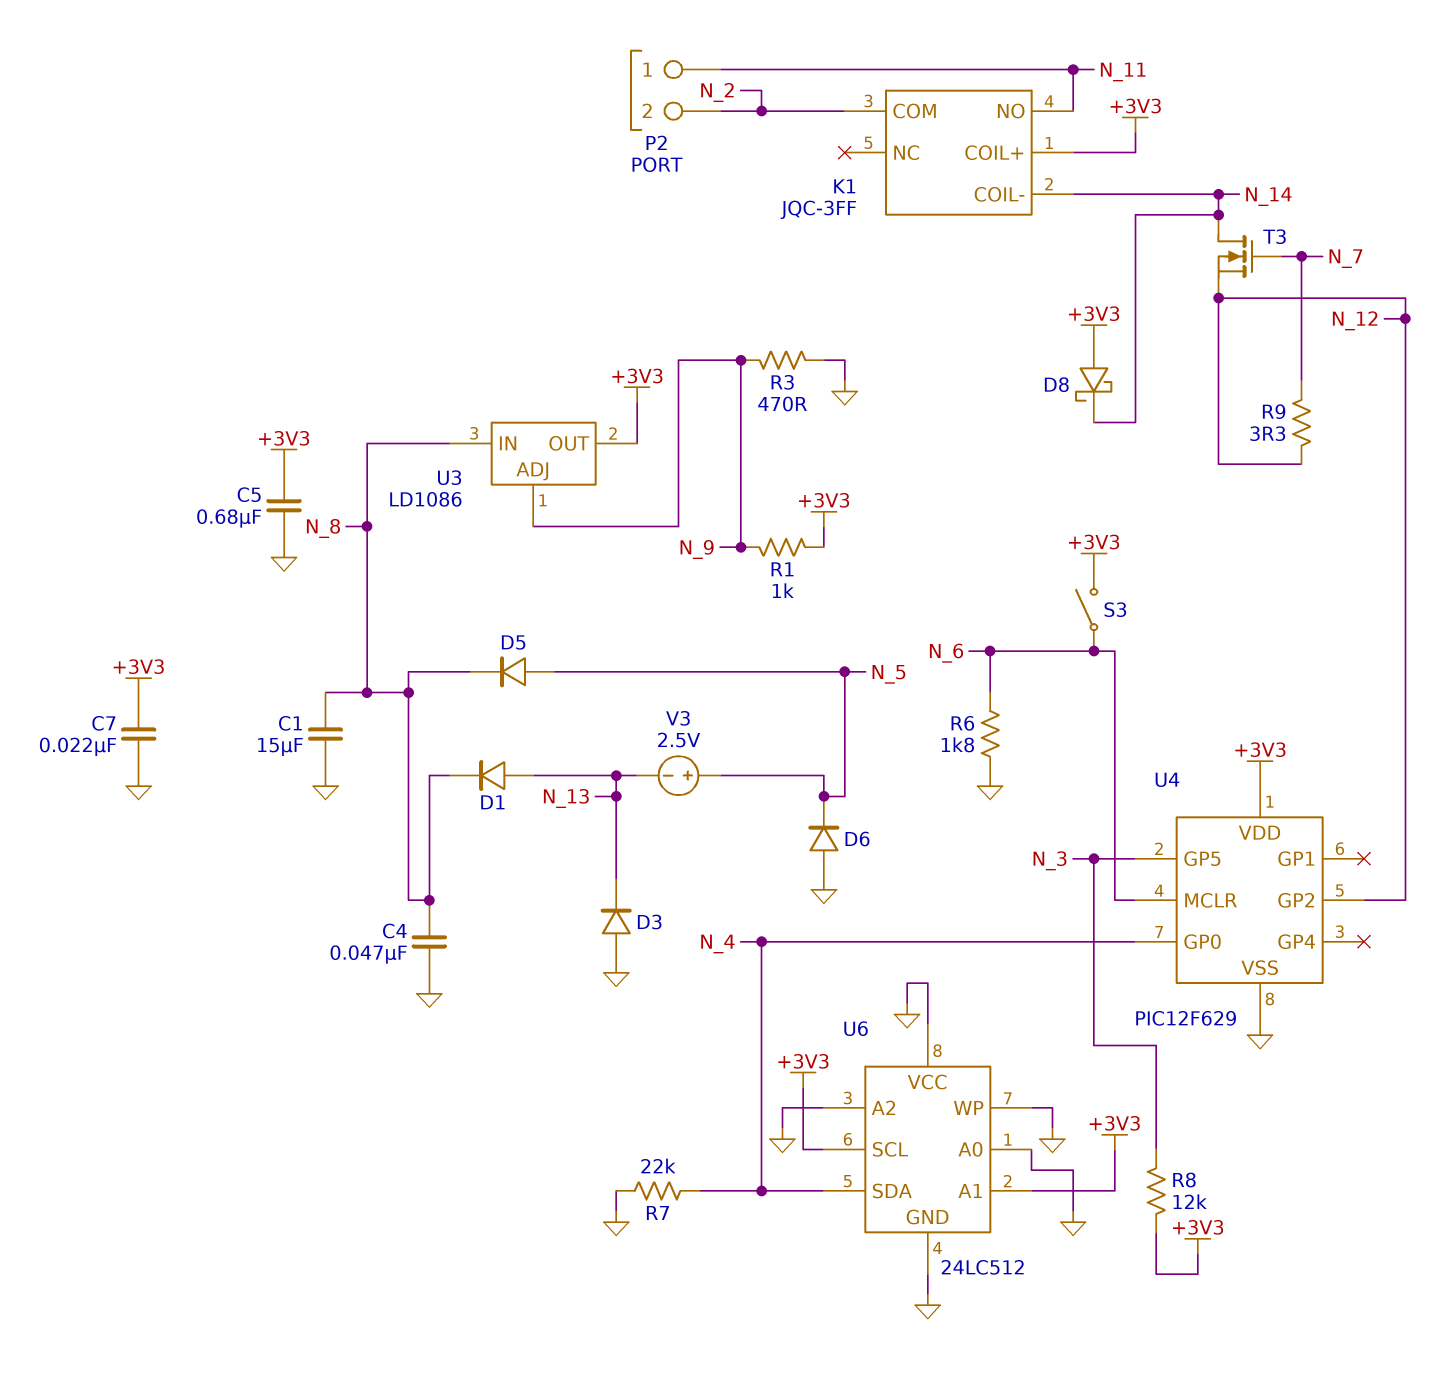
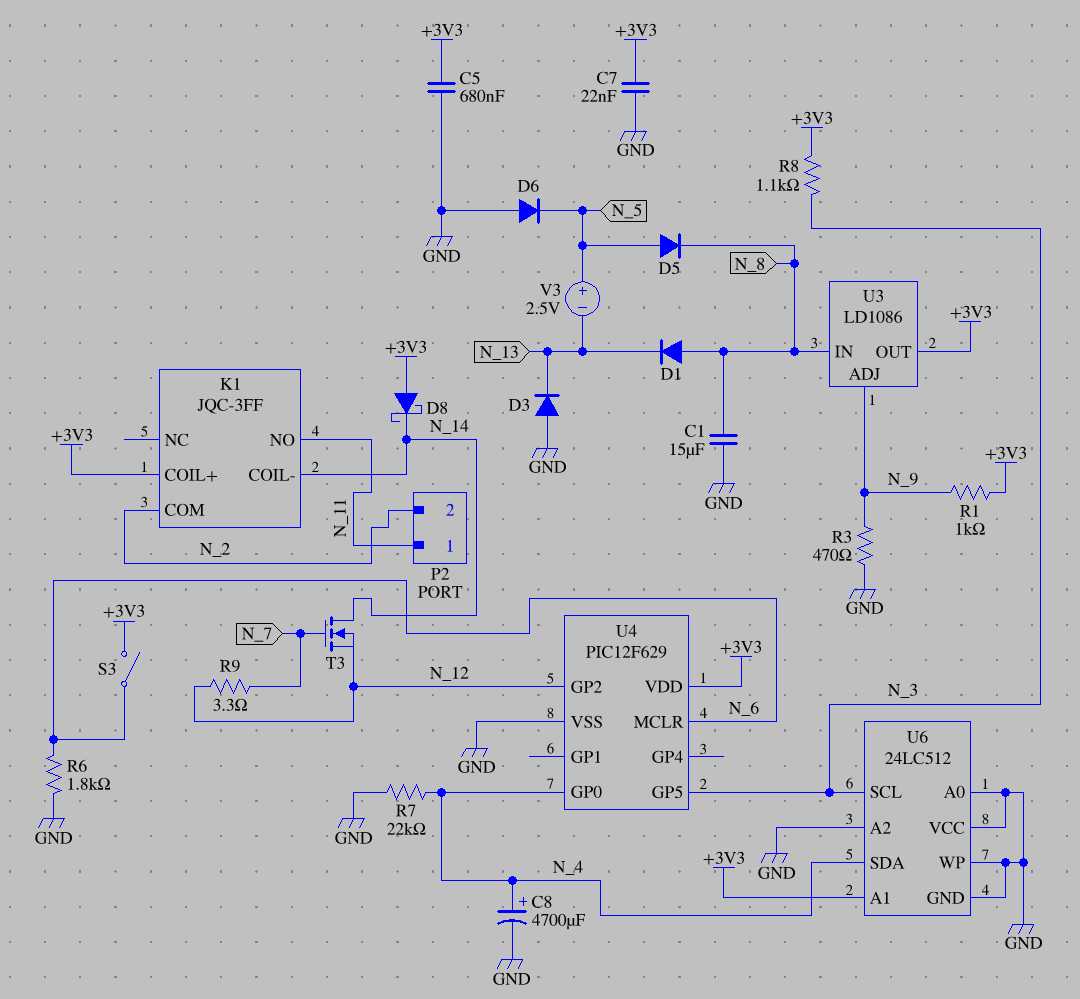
C4: 47nF (GND, N_8) -> none
C8: none -> 4700uF (plus N_4, minus GND)
D1: diode (A N_13, K N_8) -> diode (A N_8, K N_13)
R8: 12k (+3V3, N_3) -> 1.1k (+3V3, N_3)
U6 pin SCL: +3V3 -> N_3

